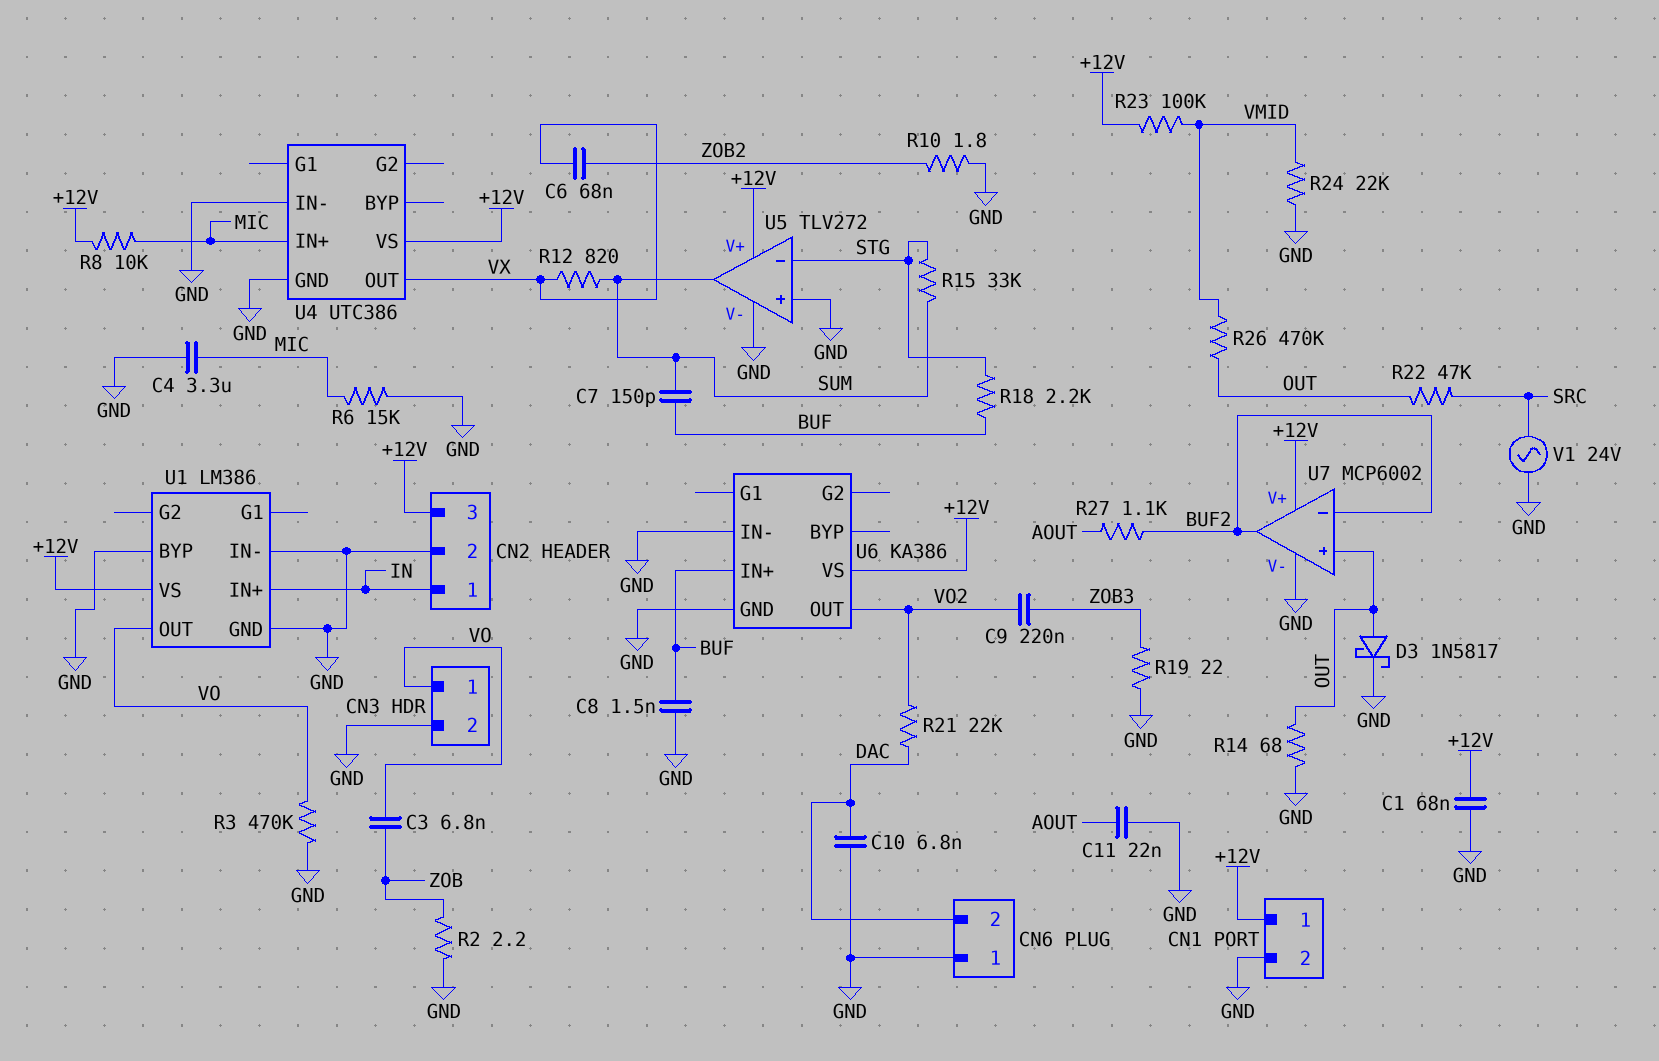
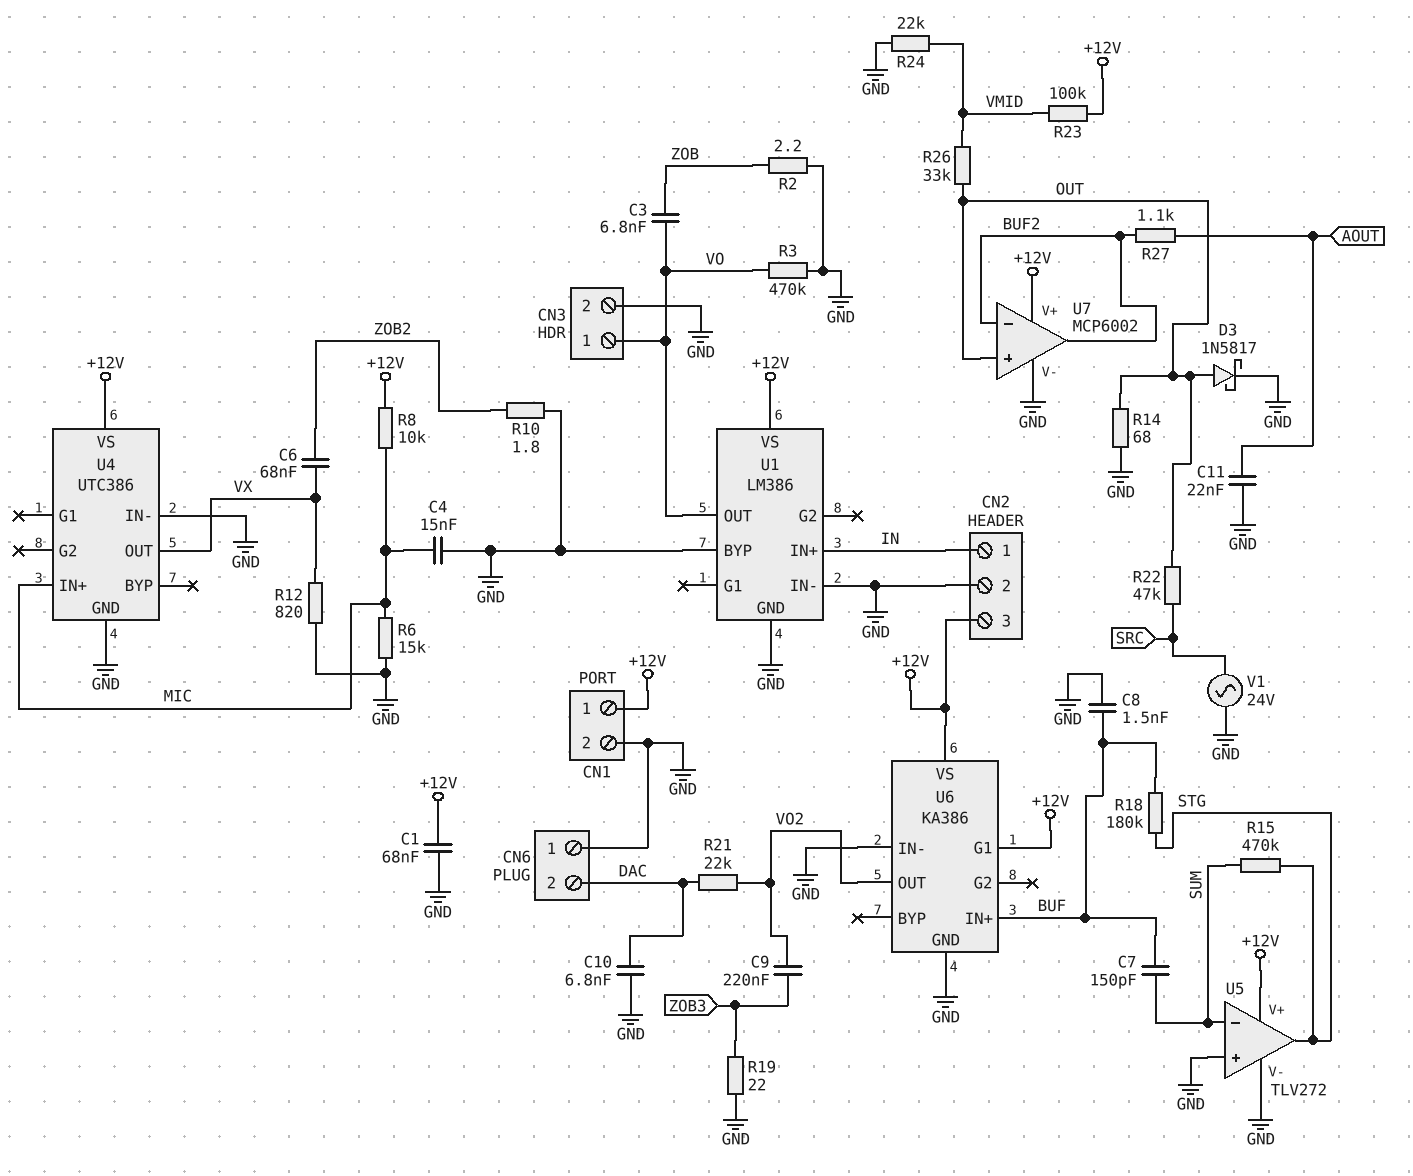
C4: 3.3uF (GND, MIC) -> 15nF (GND, MIC)
R12: 820 (SUM, VX) -> 820 (GND, VX)
R15: 33k (STG, SUM) -> 470k (STG, SUM)
R18: 2.2k (BUF, STG) -> 180k (BUF, STG)
R26: 470k (OUT, VMID) -> 33k (OUT, VMID)
U5 pin in-: STG -> SUM
U5 pin out: SUM -> STG
U6 pin G1: none -> +12V

